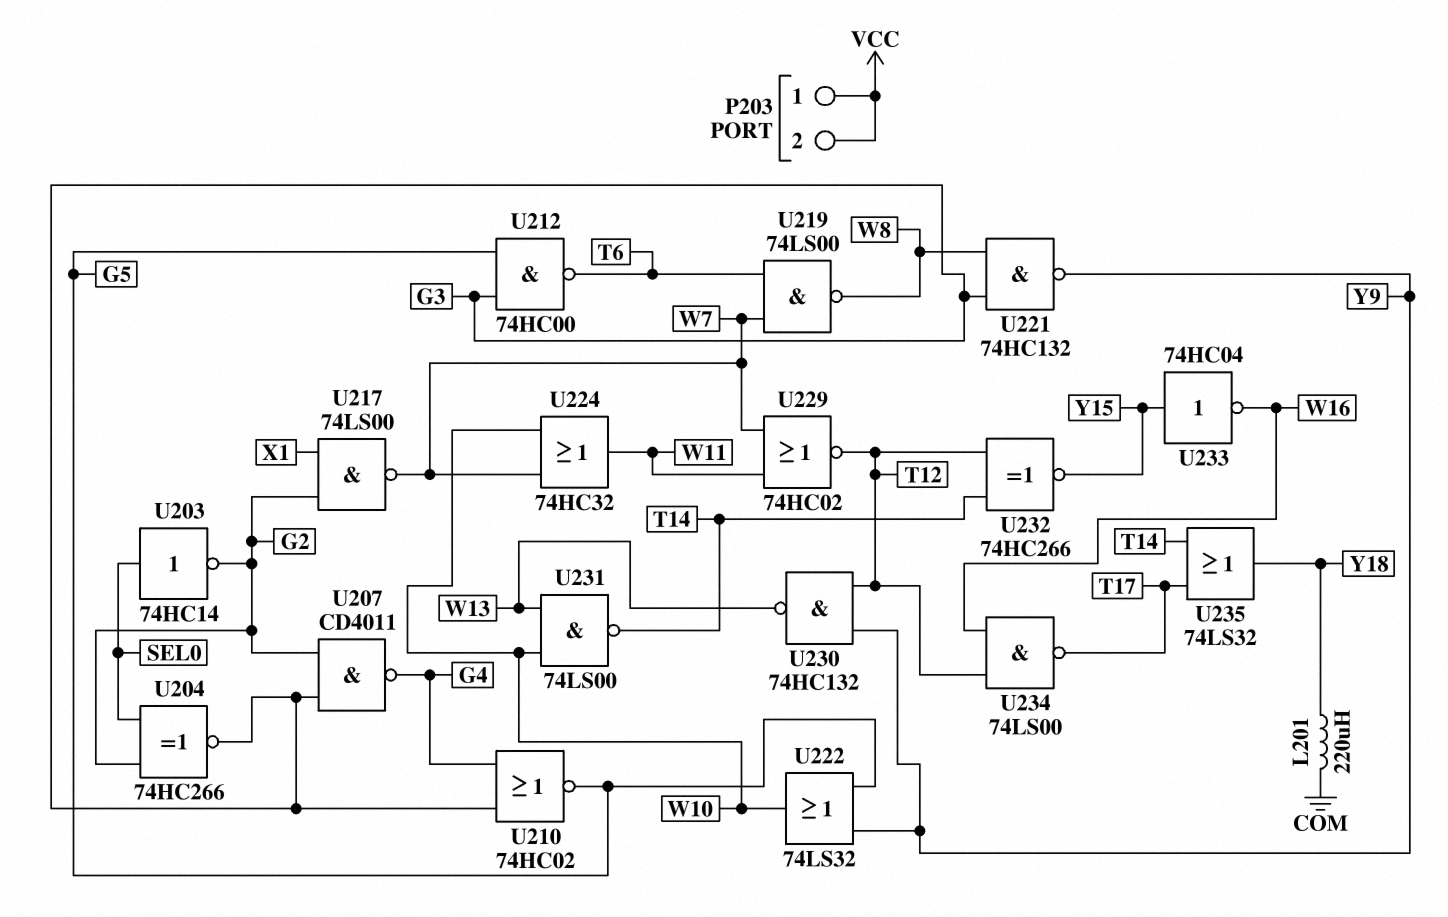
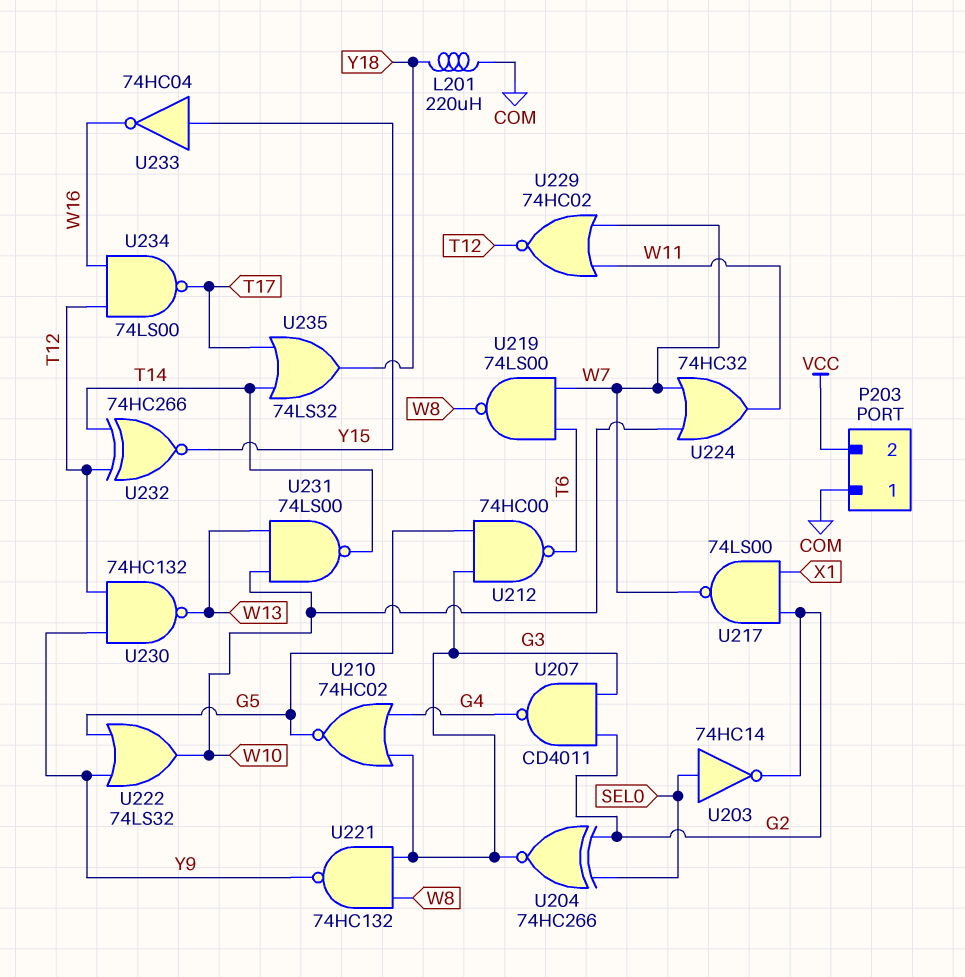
P203 pin 1: VCC -> COM

